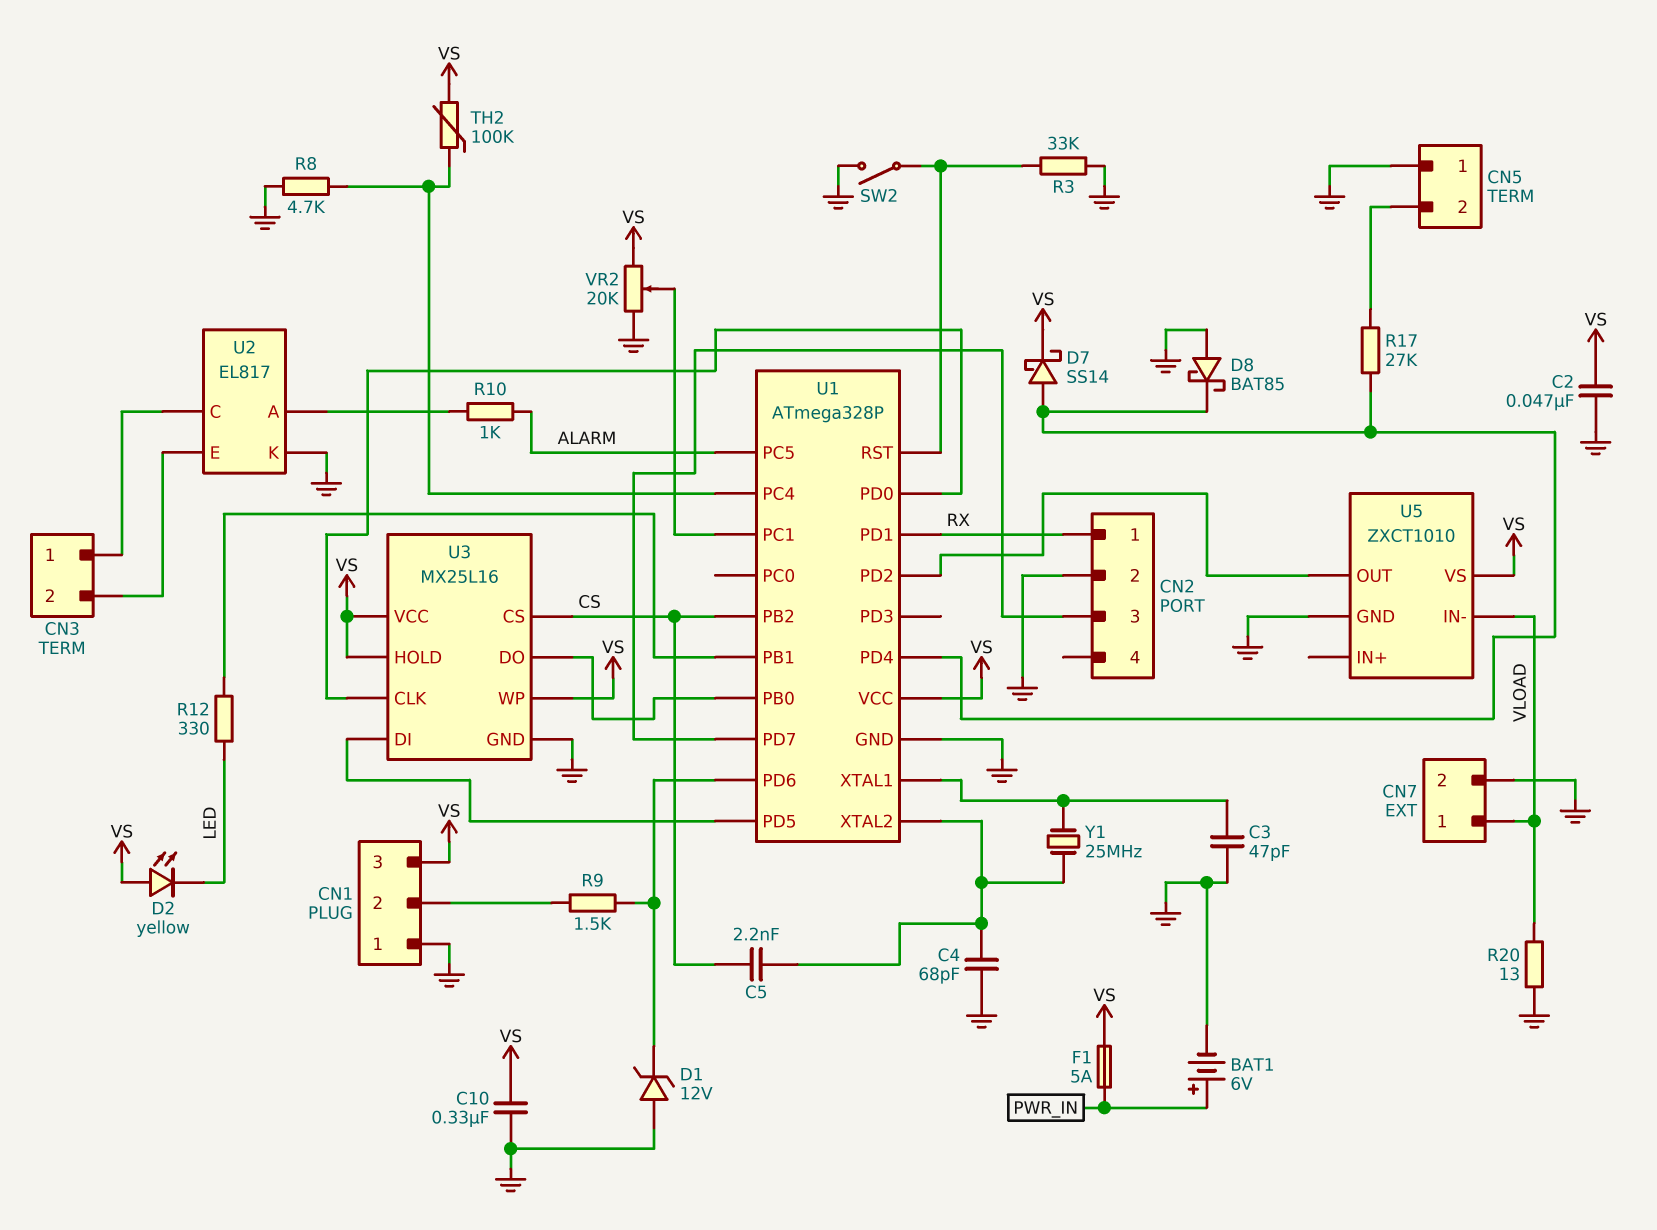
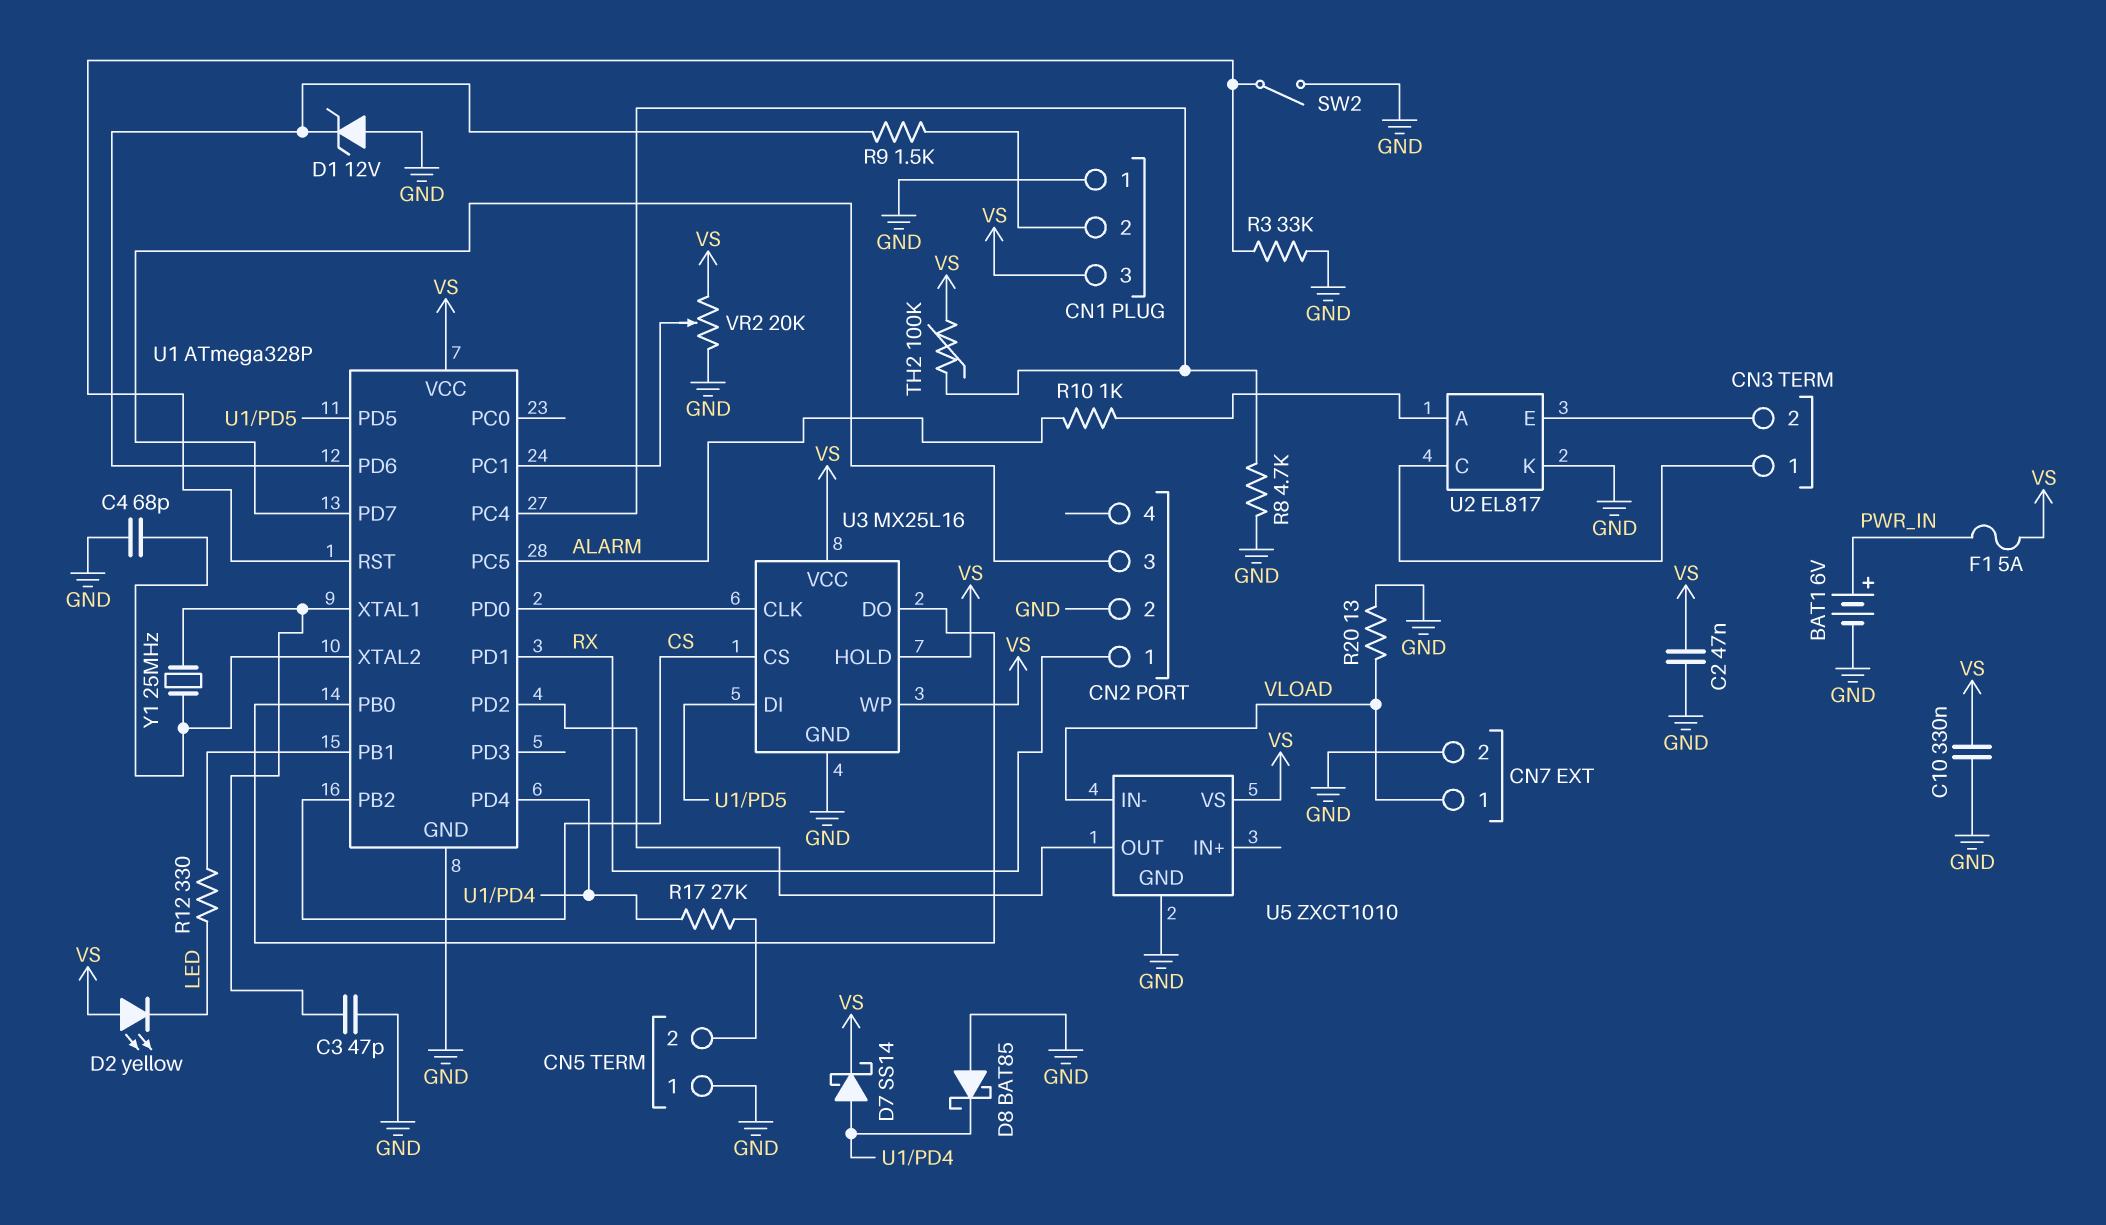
C5: 2.2nF (CS, U1/XTAL2) -> none

